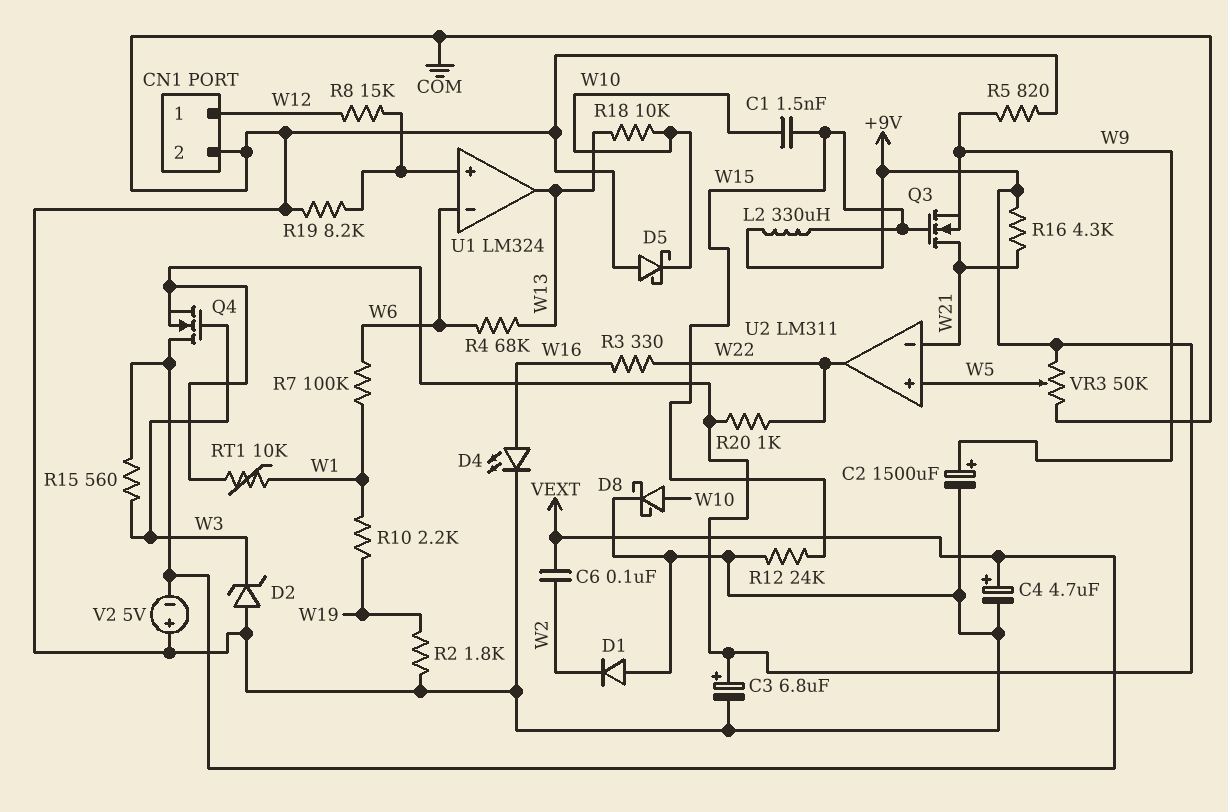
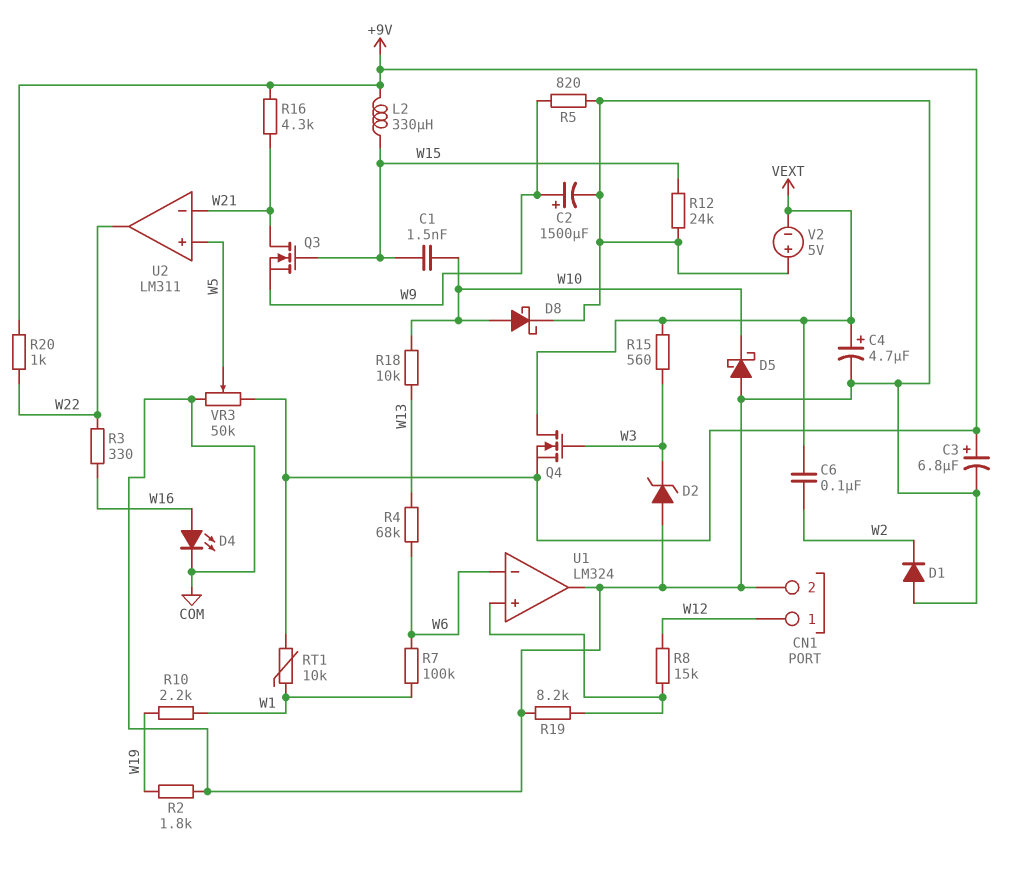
U1 pin out: W13 -> COM

